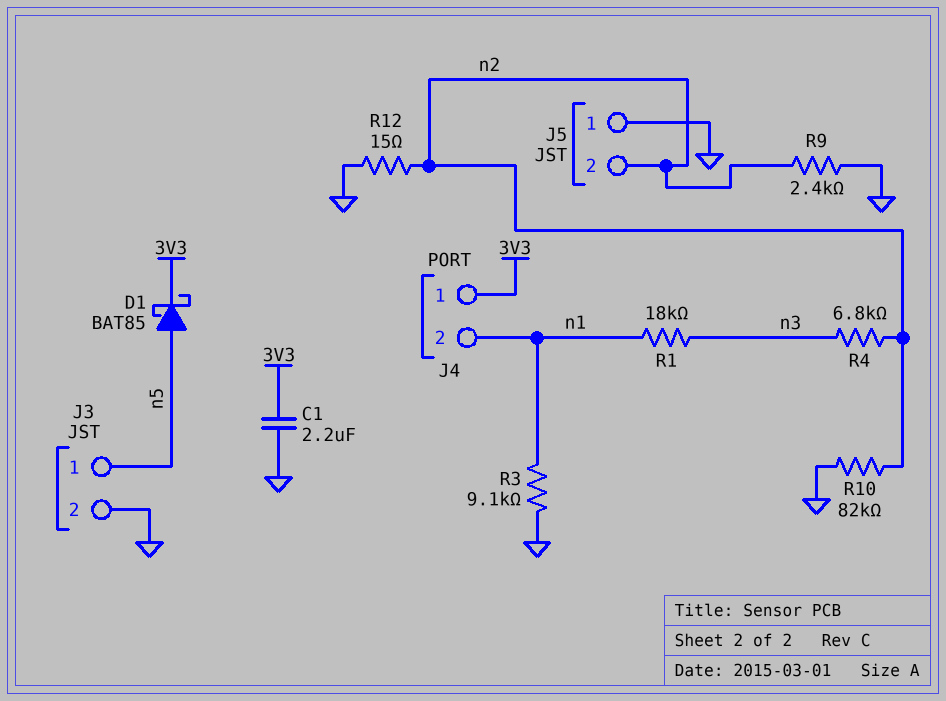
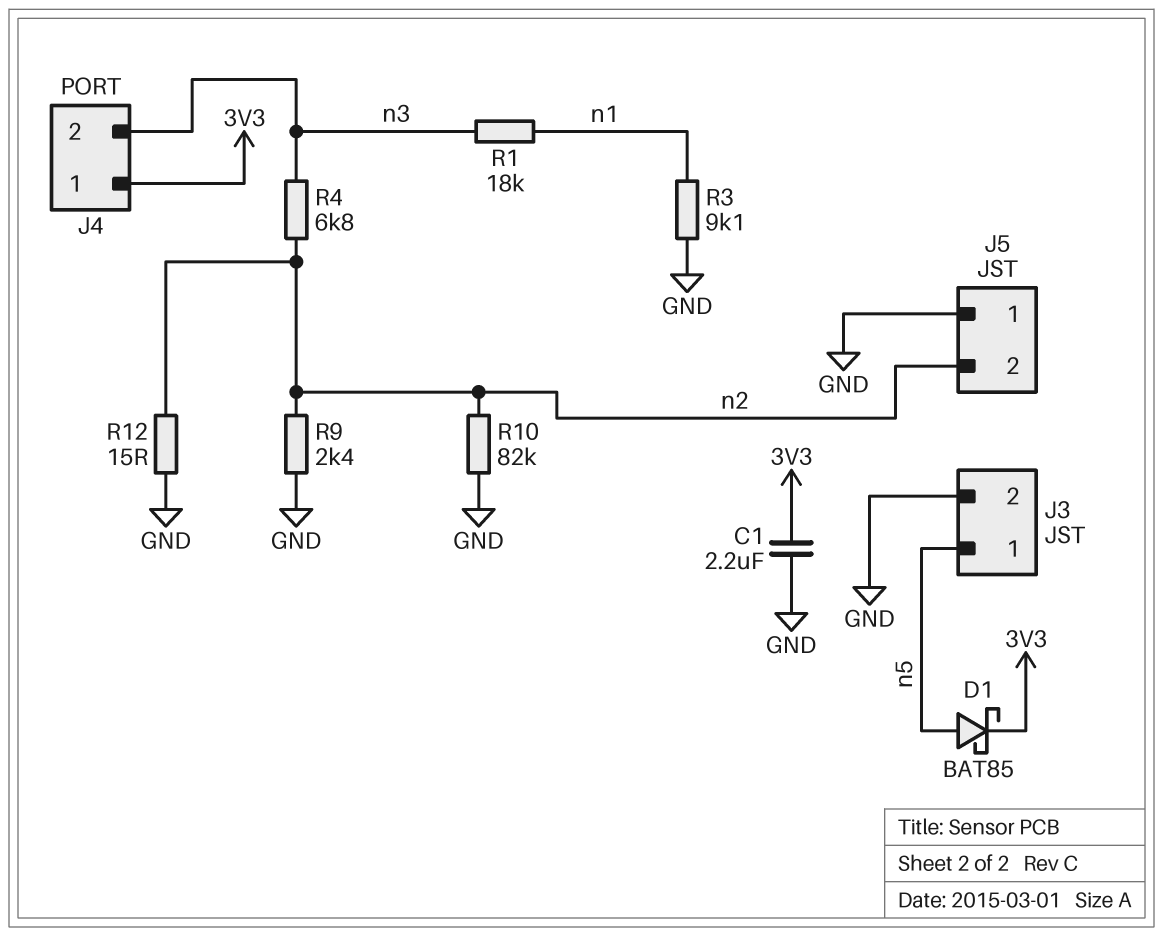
J4 pin 2: n1 -> n3

